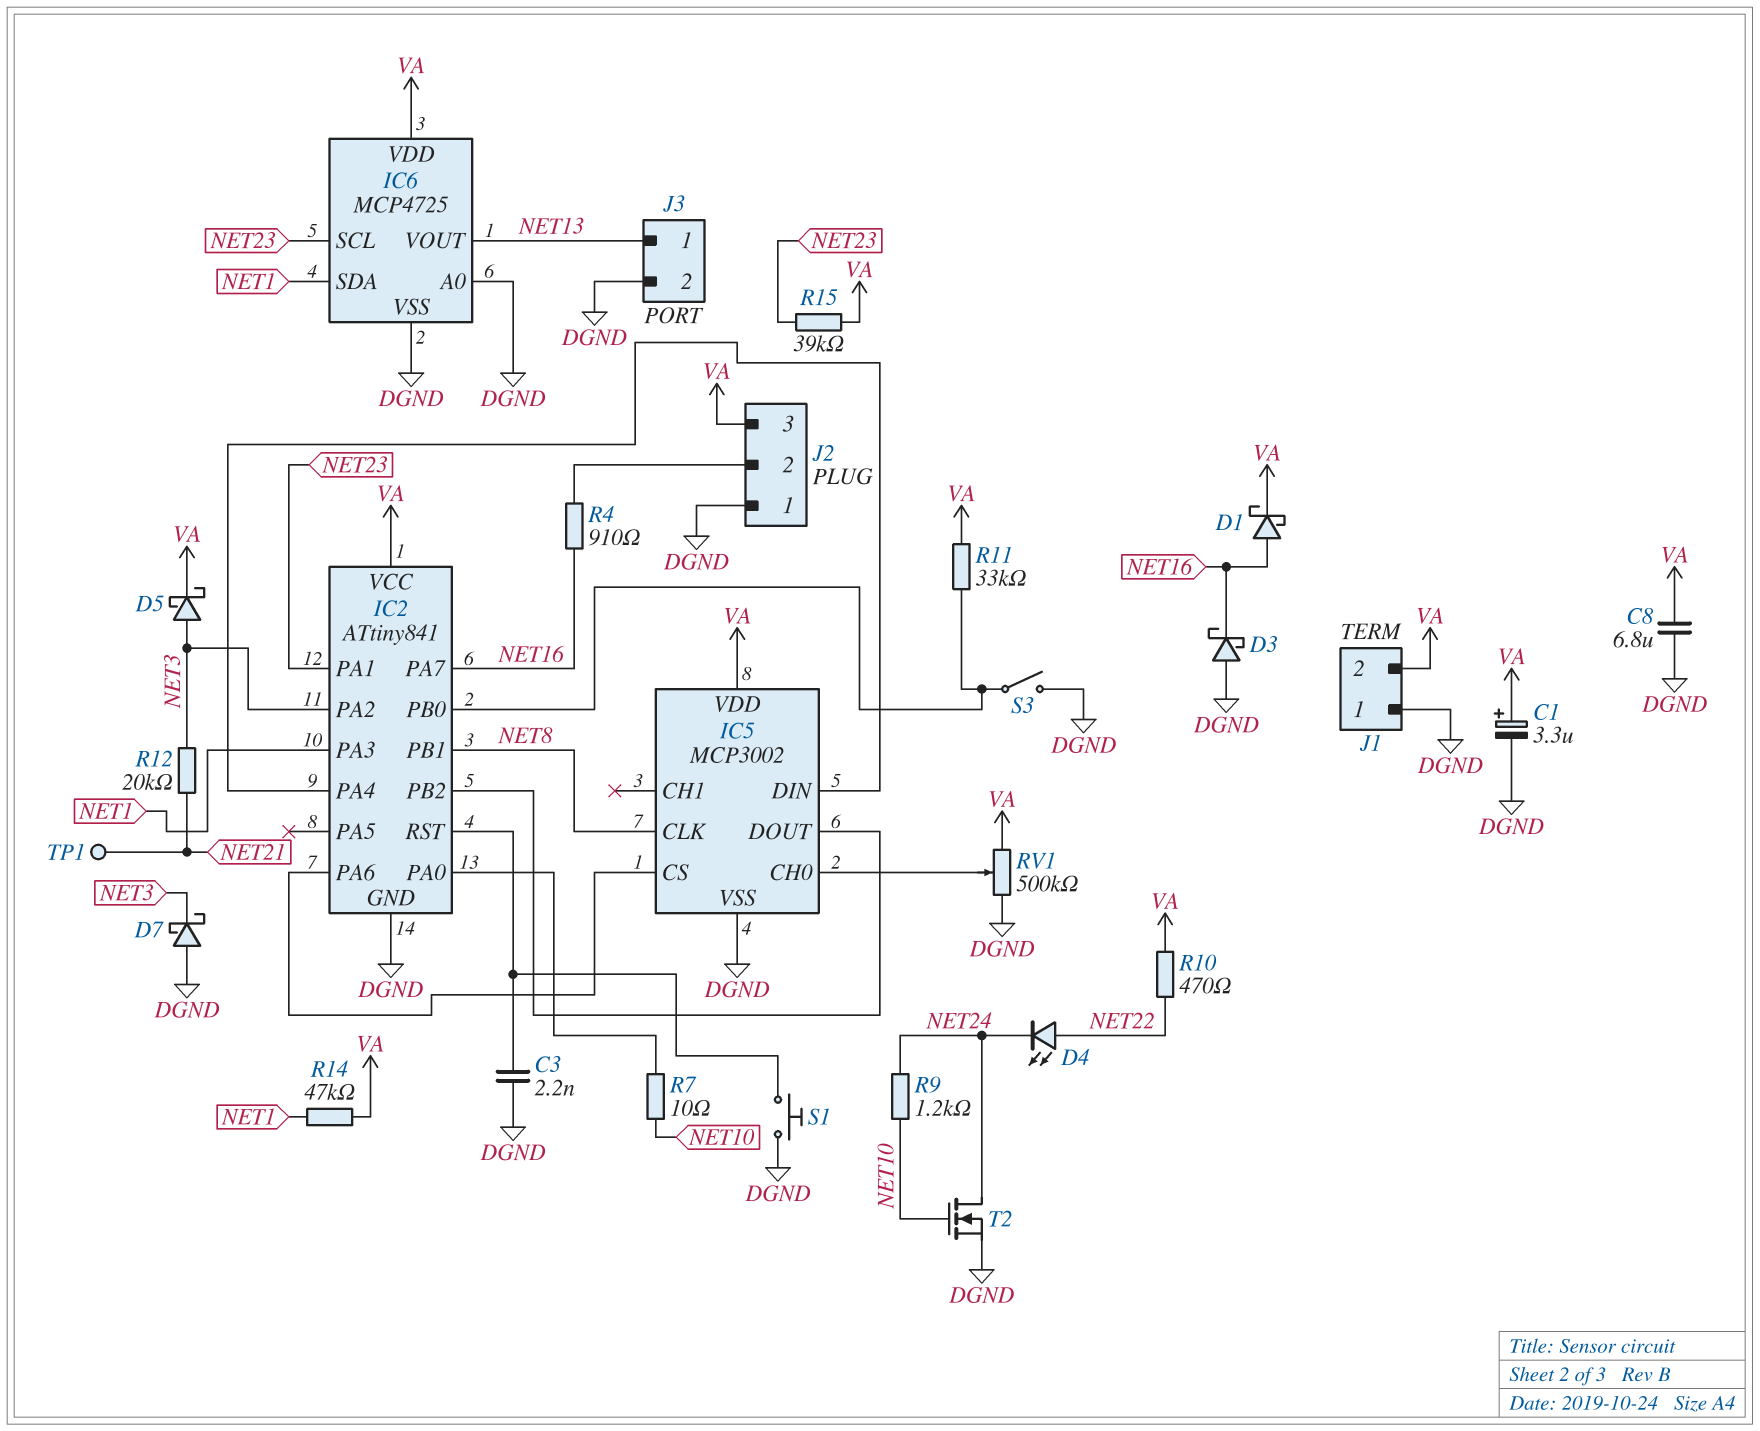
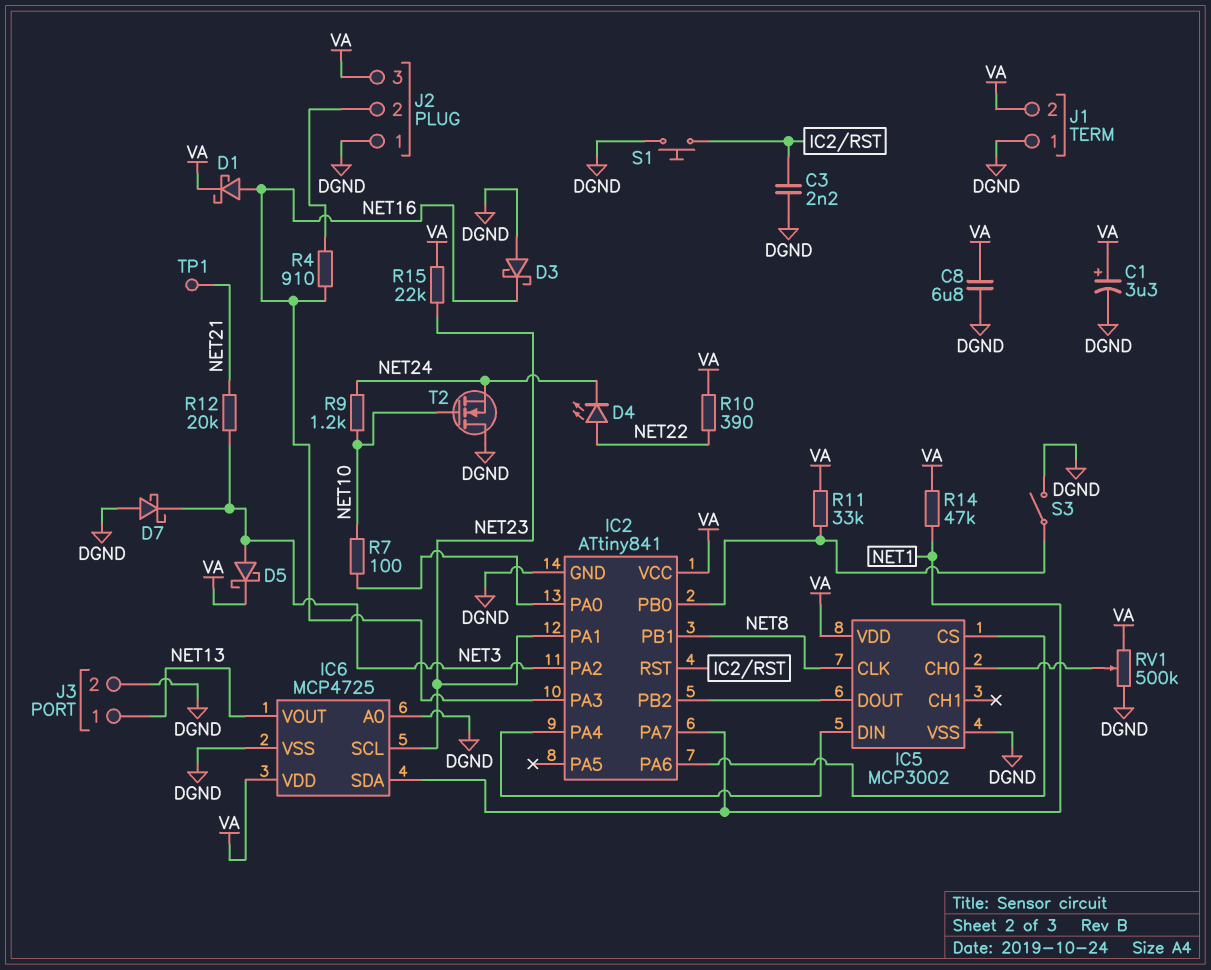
IC2 pin PA3: NET1 -> NET16
IC2 pin PA7: NET16 -> NET1
R7: 10 (IC2/PA0, NET10) -> 100 (IC2/PA0, NET10)
R10: 470 (NET22, VA) -> 390 (NET22, VA)
R15: 39k (NET23, VA) -> 22k (NET23, VA)
T2: NMOS (G NET10, D NET24, S DGND) -> NMOS (G NET10, D DGND, S NET24)

